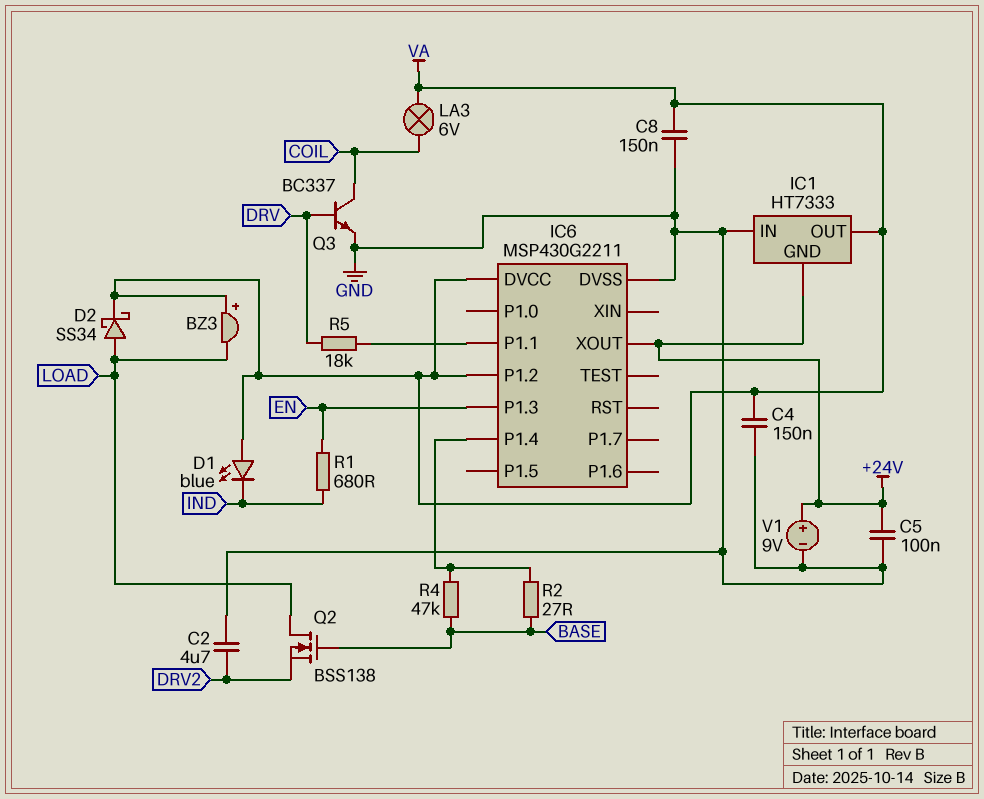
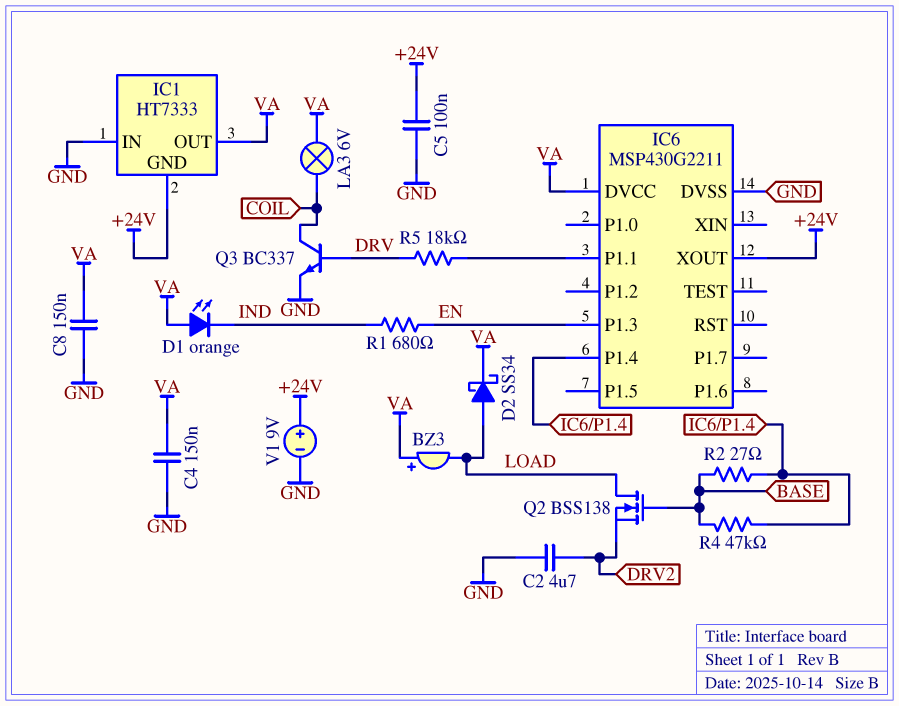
D1: LED blue (A VA, K IND) -> LED orange (A VA, K IND)
IC6 pin P1.2: VA -> none

